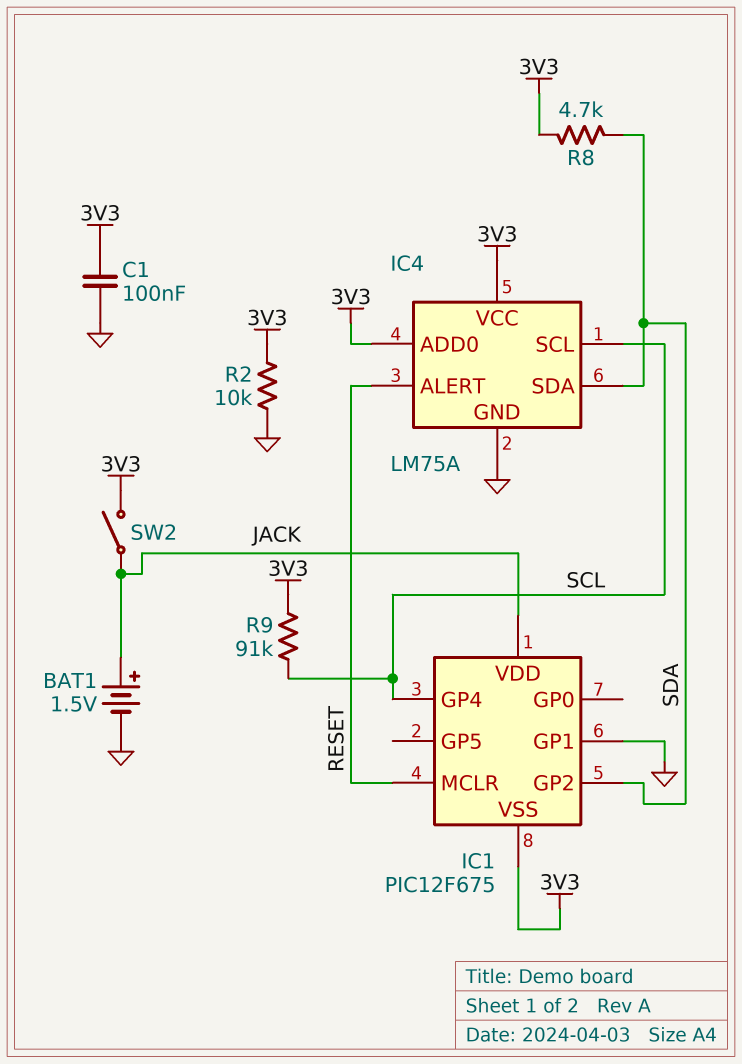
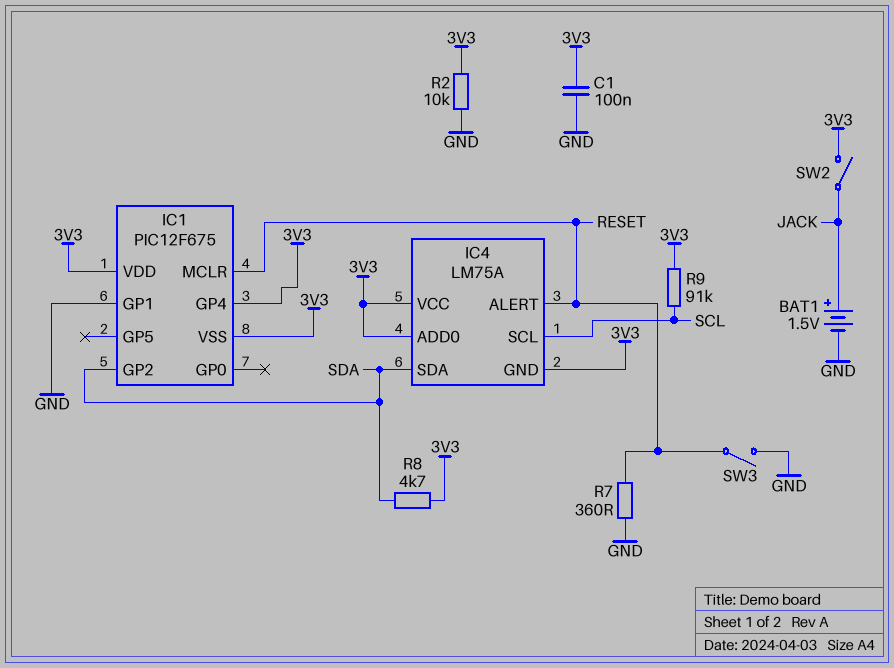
IC1 pin GP4: SCL -> 3V3
IC1 pin VDD: JACK -> 3V3
IC4 pin GND: GND -> 3V3
R7: none -> 360 (GND, RESET)
SW3: none -> switch (GND, RESET)

